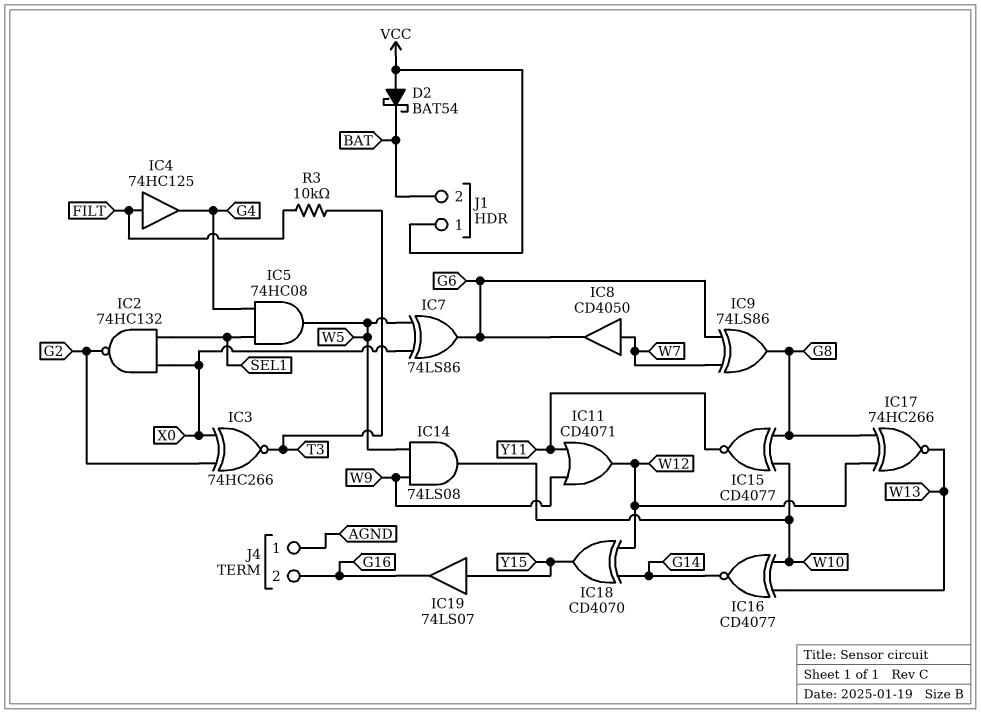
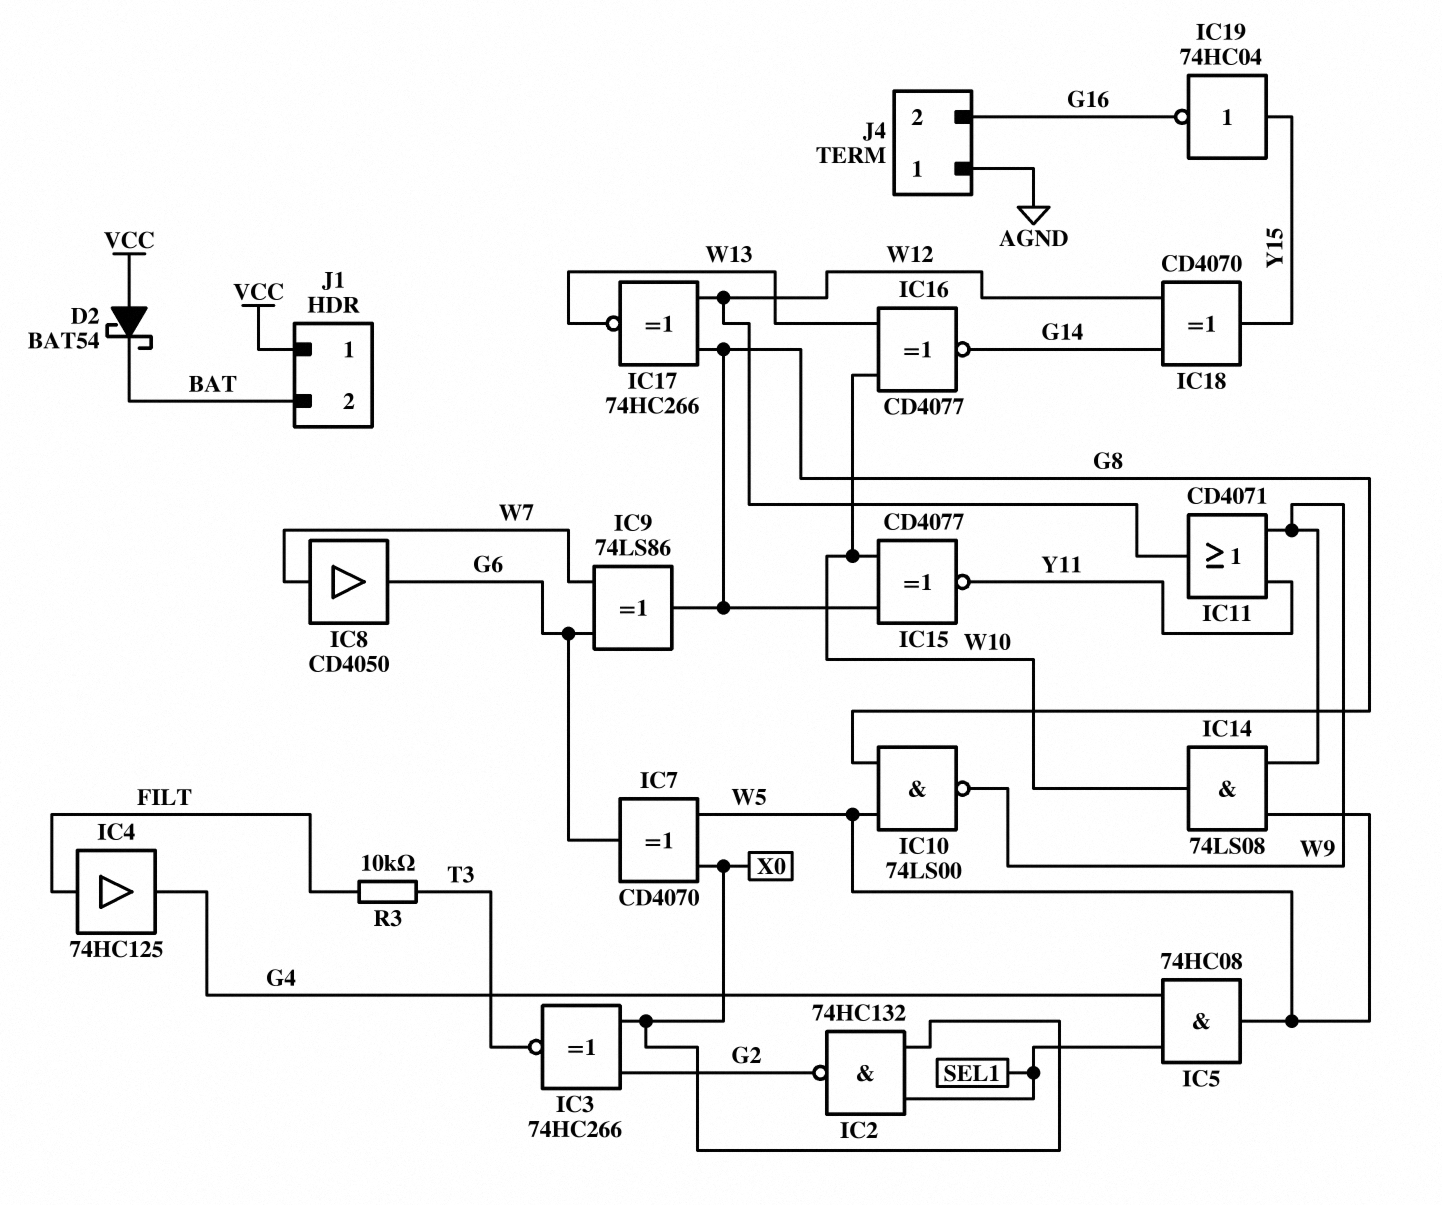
IC7: XOR 74LS86 (in W5, in X0, out G6) -> XOR CD4070 (in W5, in X0, out G6)
IC10: none -> NAND 74LS00 (in G8, in W5, out W9)
IC19: buffer 74LS07 (in Y15, out G16) -> NOT 74HC04 (in Y15, out G16)

